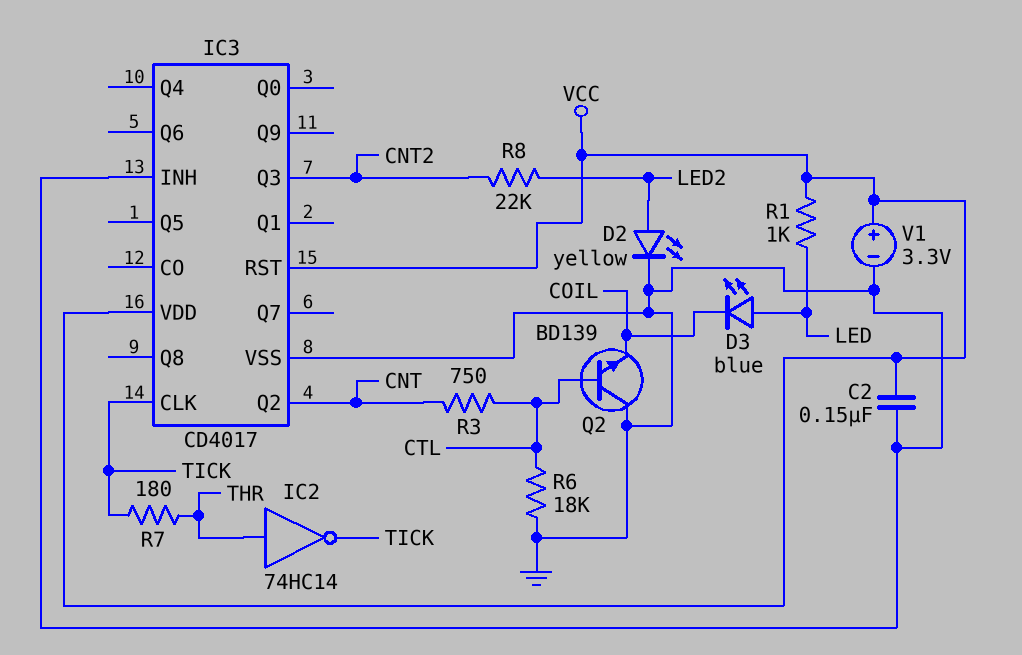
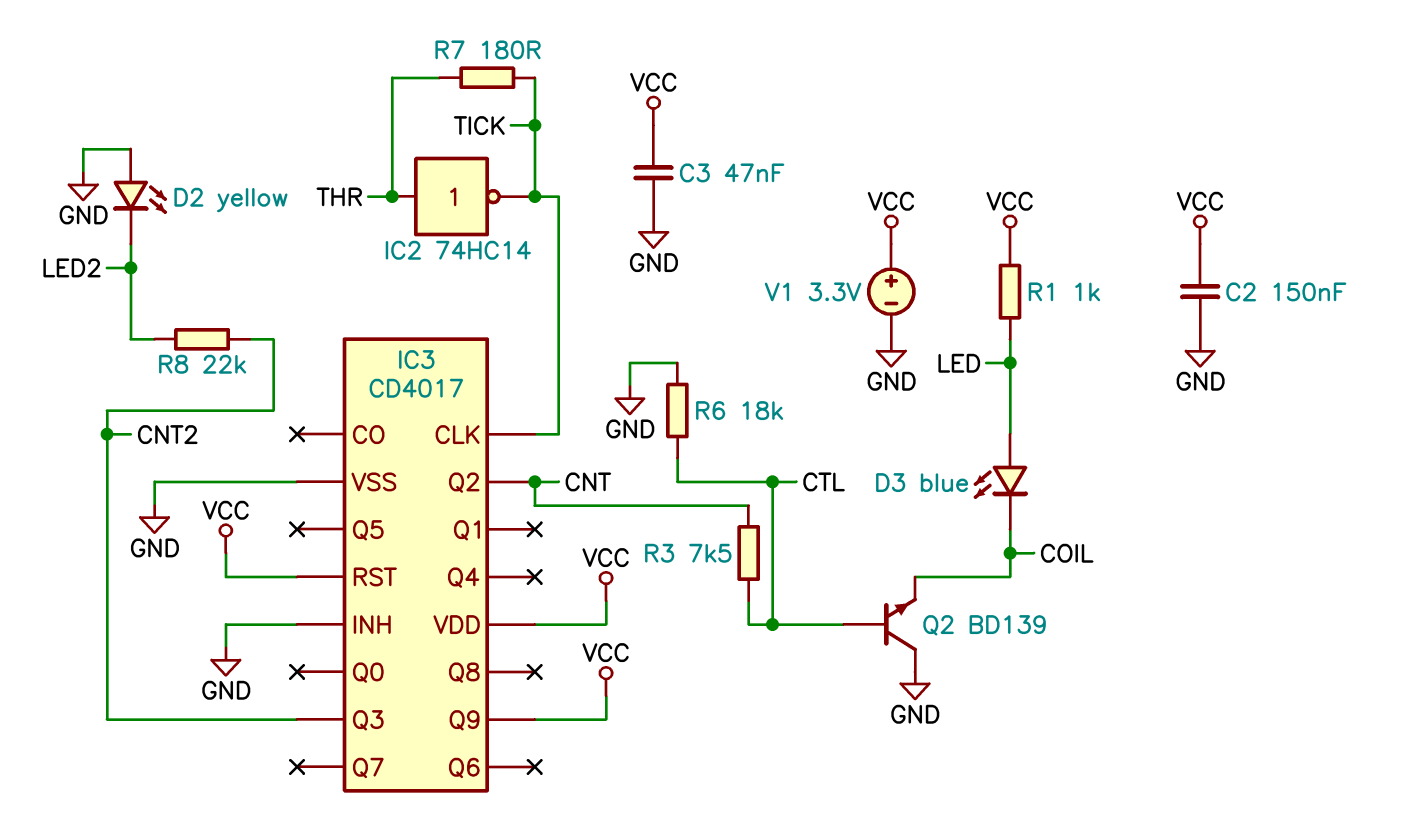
C3: none -> 47nF (GND, VCC)
D2: LED yellow (A LED2, K GND) -> LED yellow (A GND, K LED2)
IC3 pin Q9: none -> VCC
R3: 750 (CNT, CTL) -> 7.5k (CNT, CTL)

